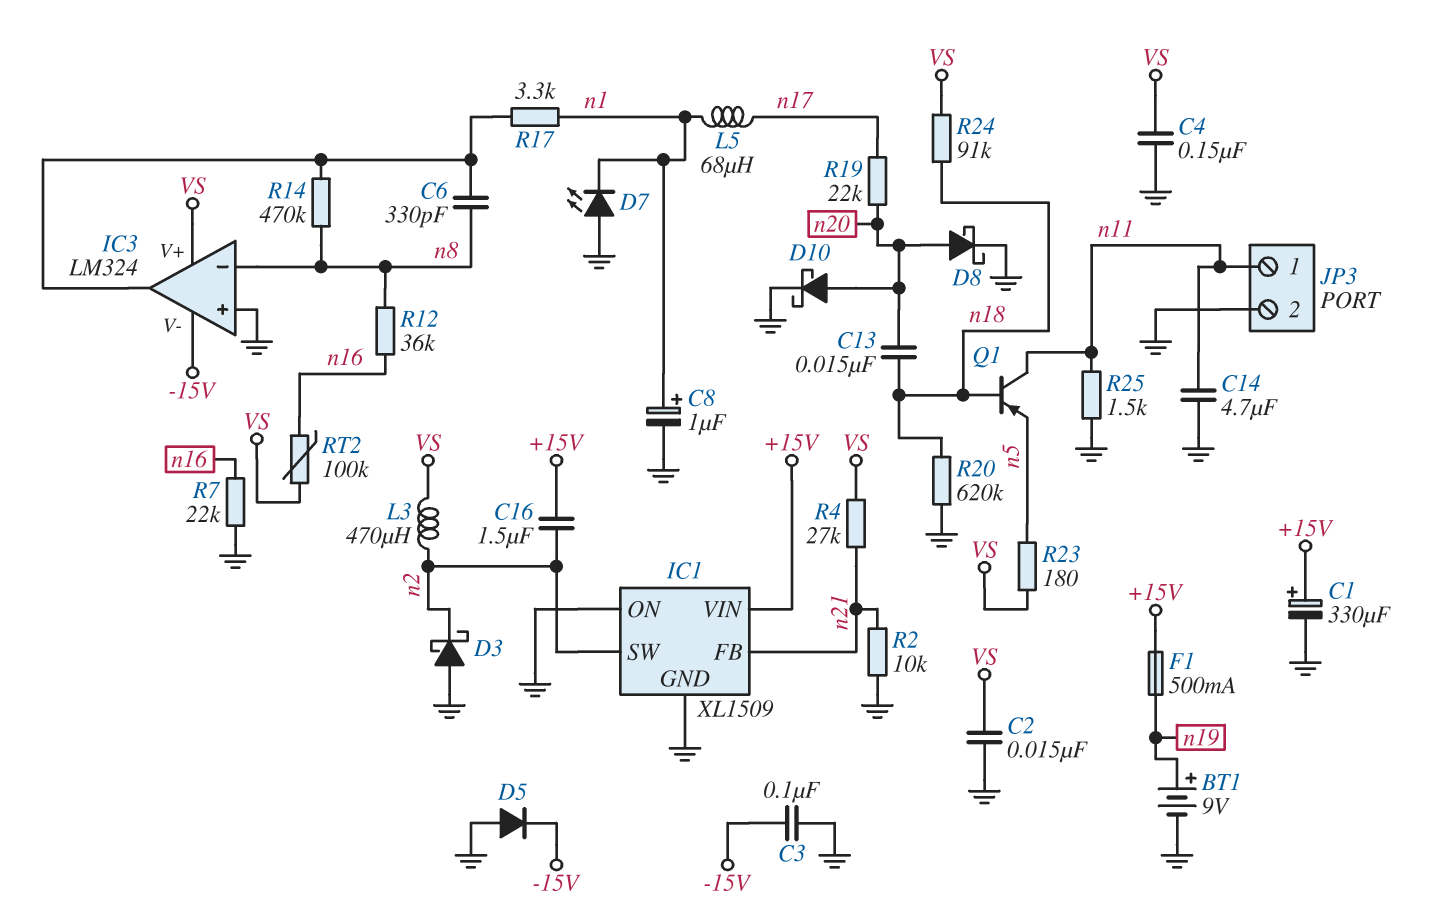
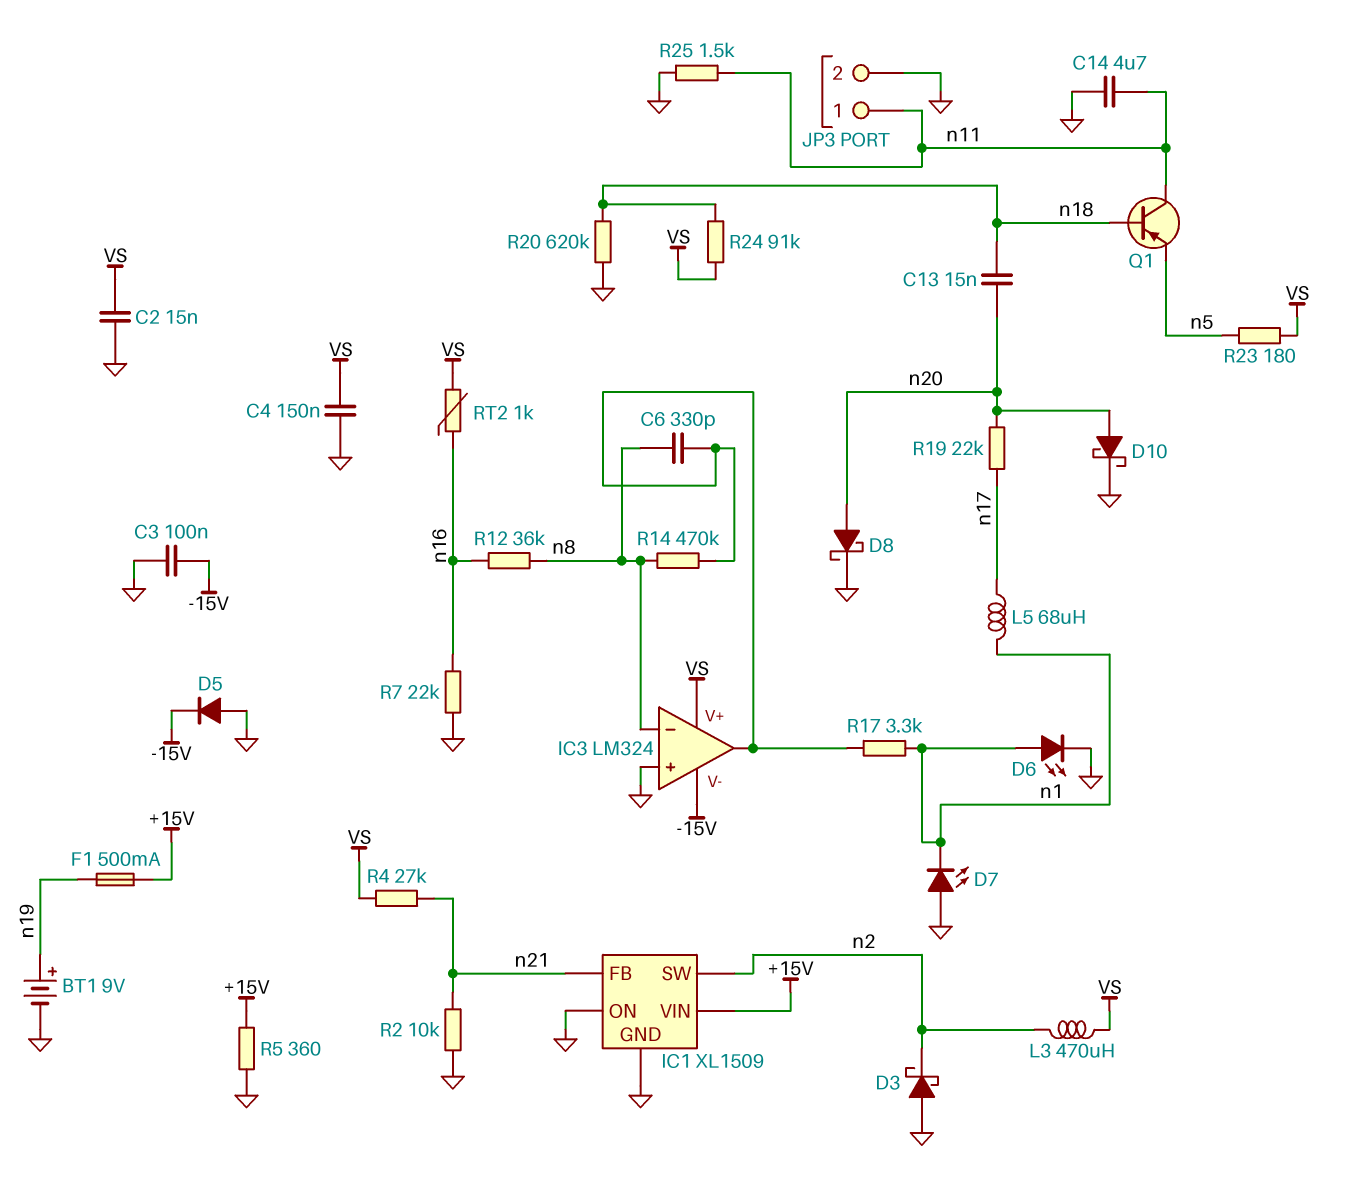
C1: 330uF (plus +15V, minus GND) -> none
C8: 1uF (plus n1, minus GND) -> none
C16: 1.5uF (+15V, n2) -> none
D6: none -> LED (A n1, K GND)
R5: none -> 360 (+15V, GND)
RT2: 100k (VS, n16) -> 1k (VS, n16)

